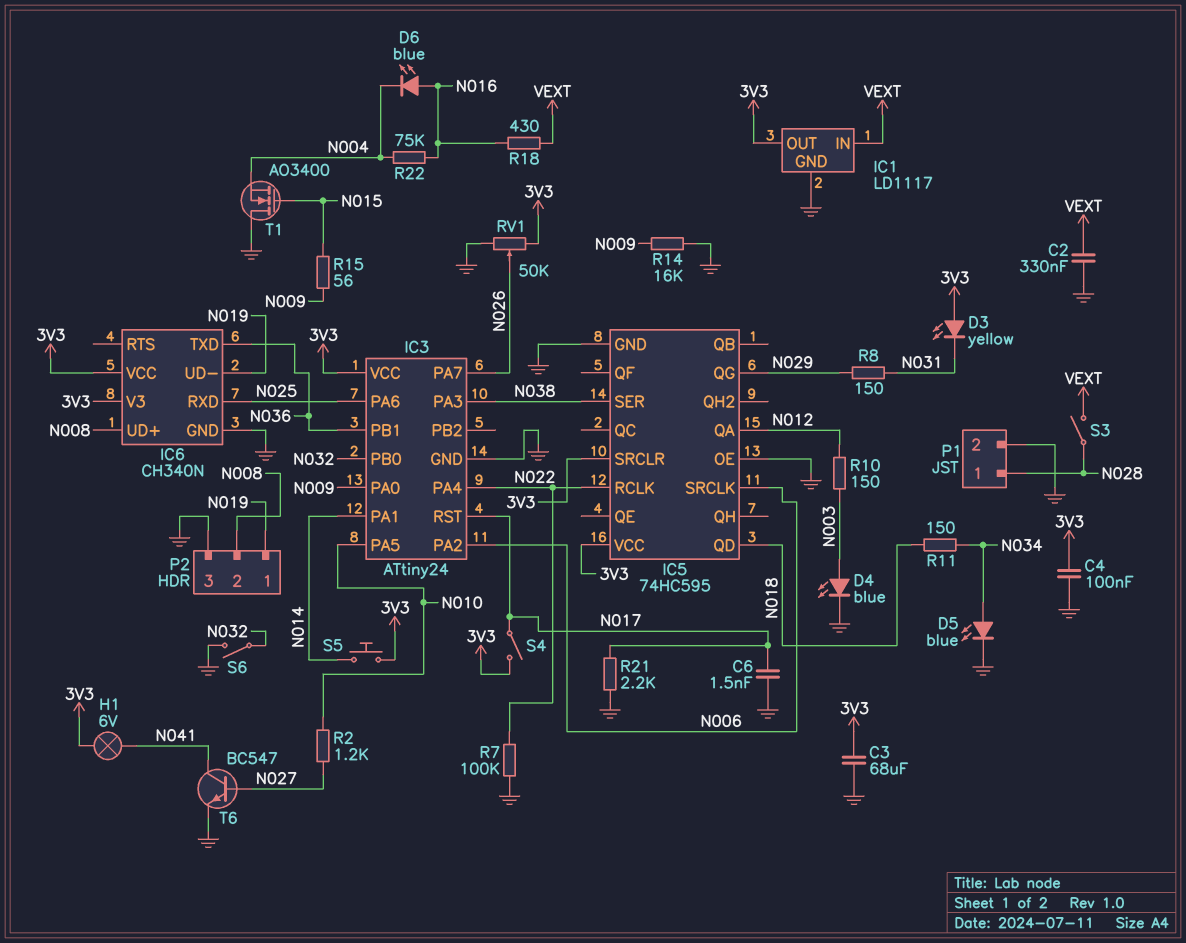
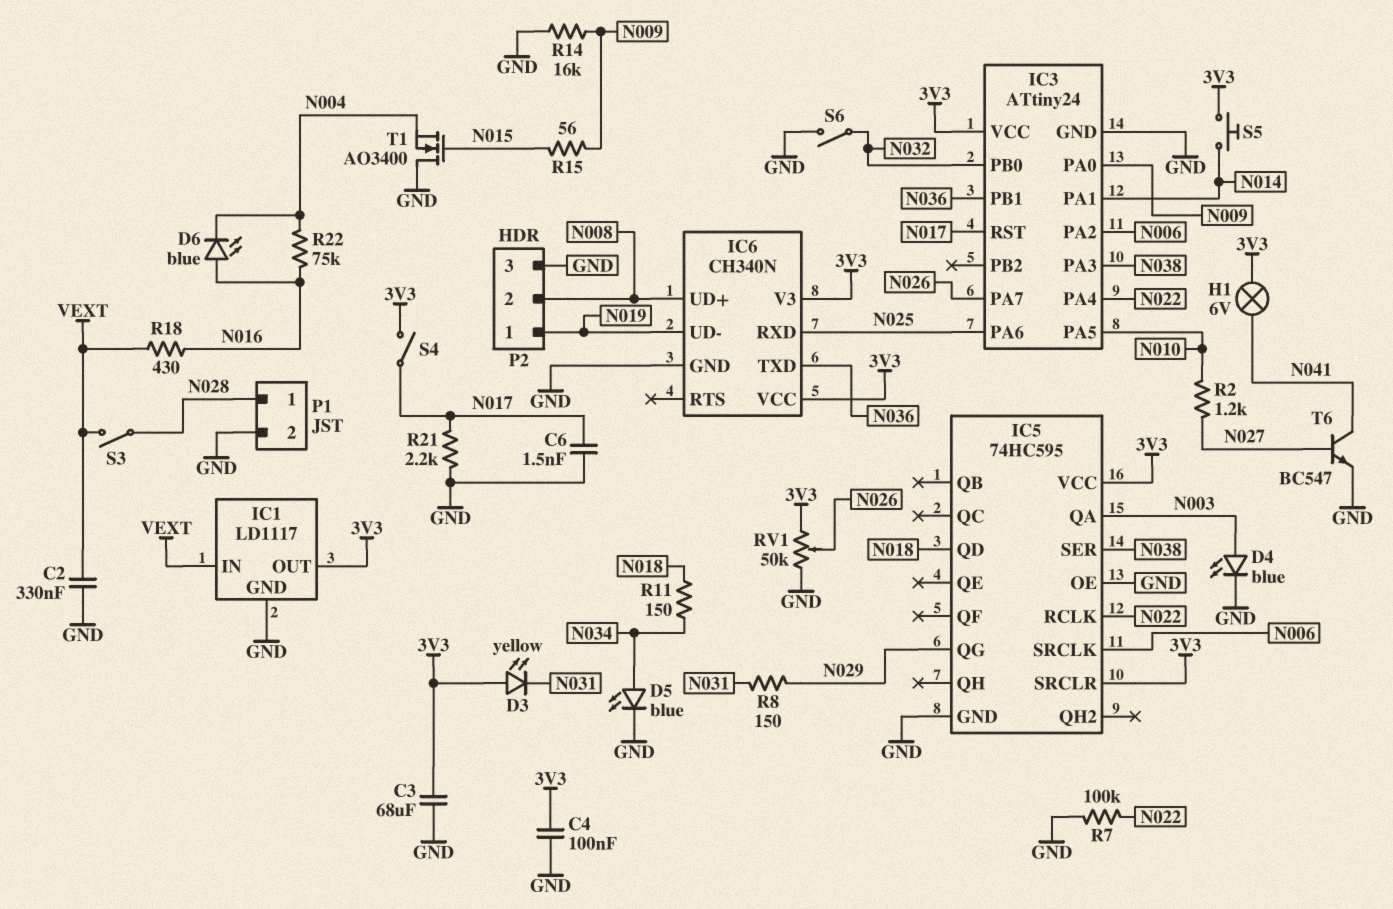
IC5 pin QA: N012 -> N003
R10: 150 (N003, N012) -> none

